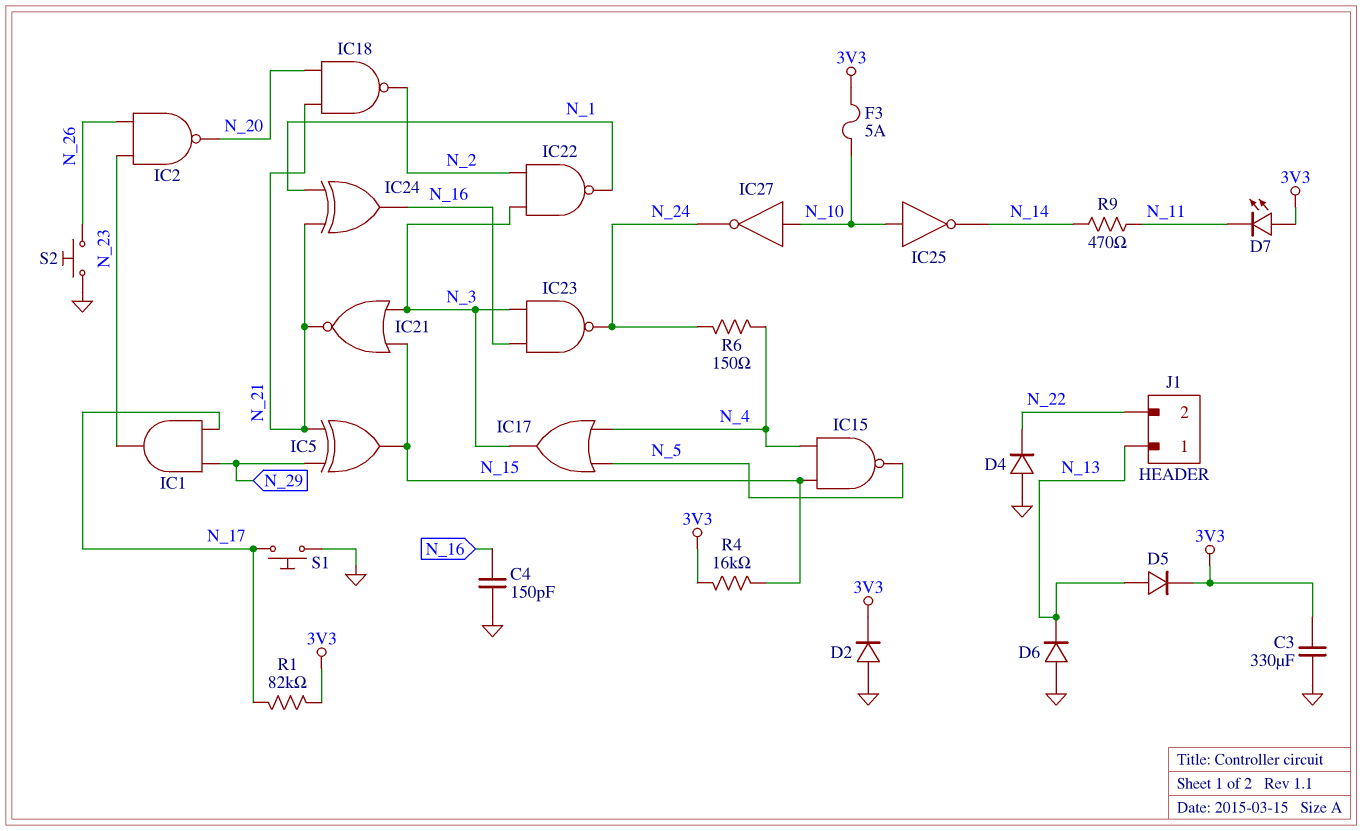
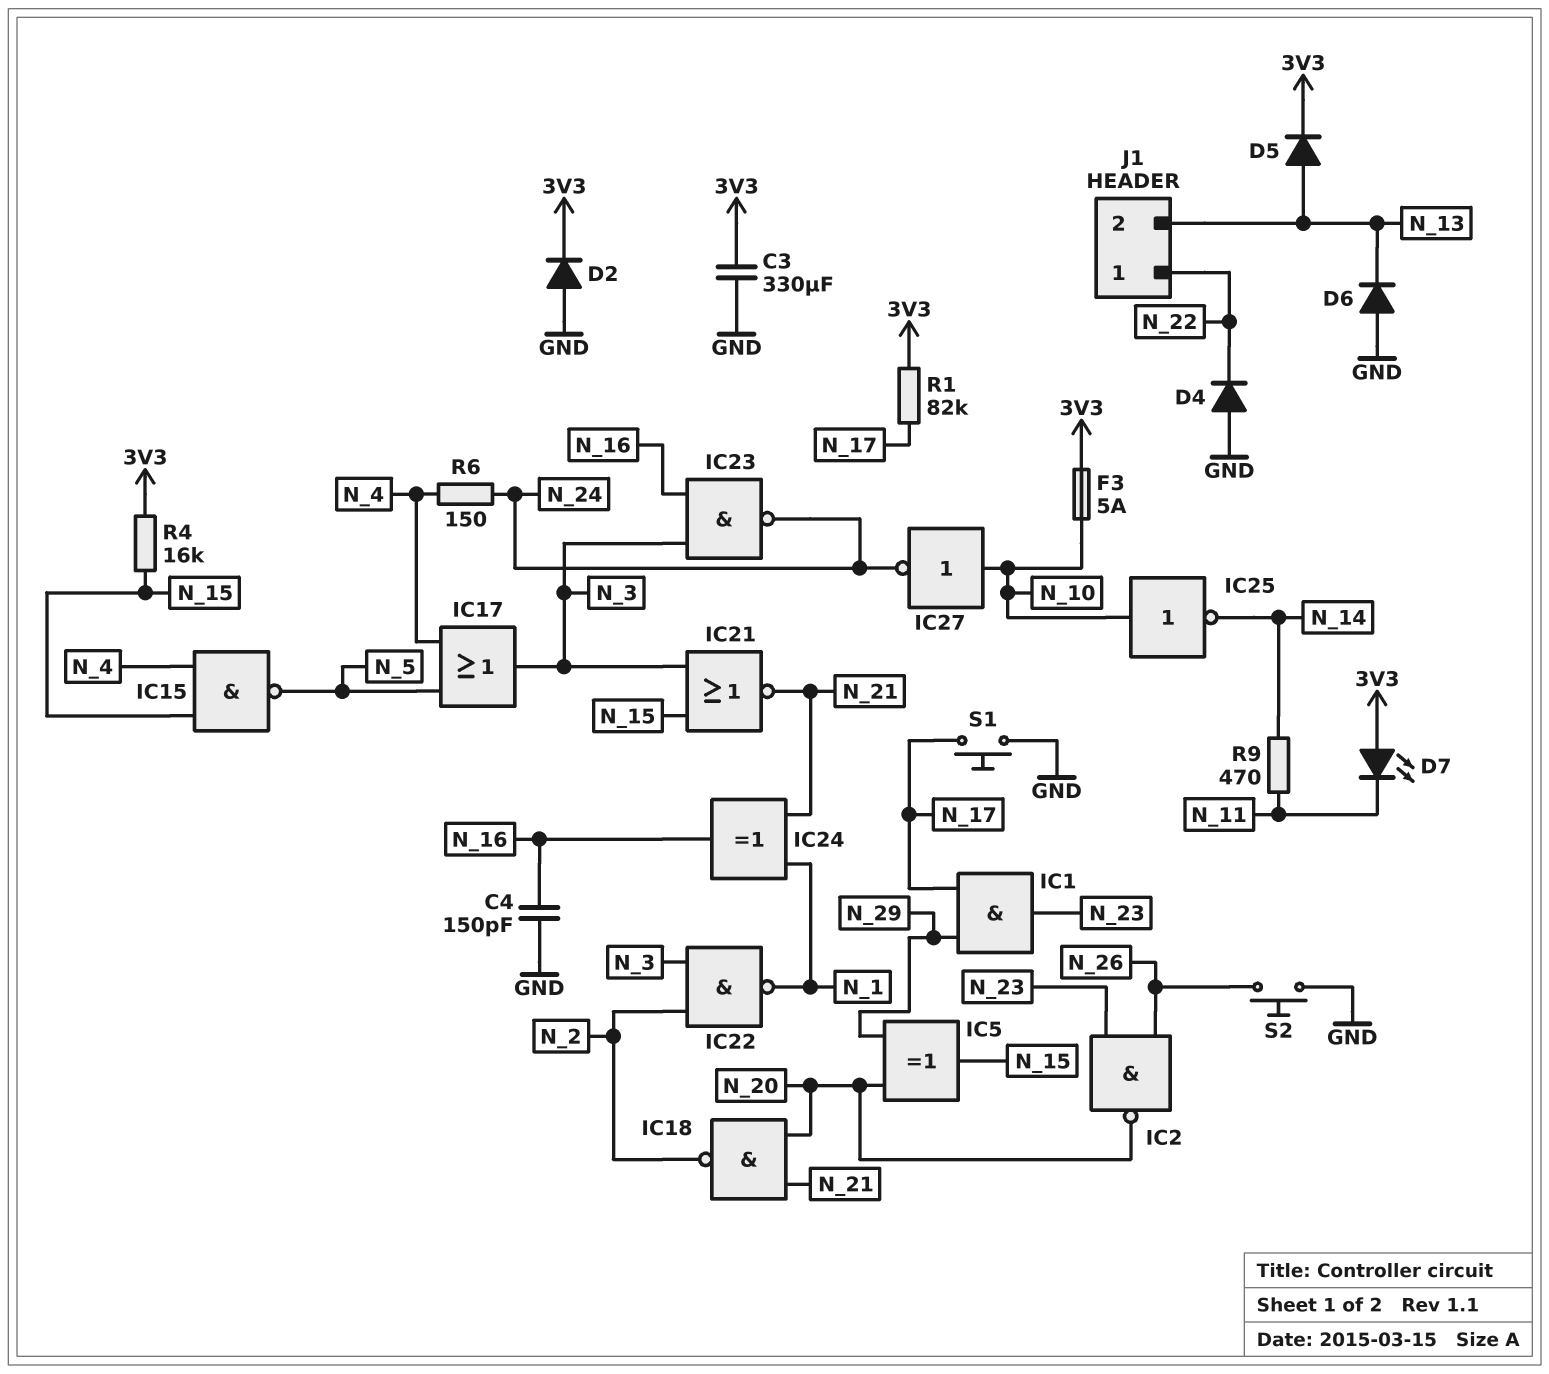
IC5: XOR (in N_21, in N_29, out N_15) -> XOR (in N_20, in N_29, out N_15)
J1 pin 1: N_13 -> N_22
J1 pin 2: N_22 -> N_13

